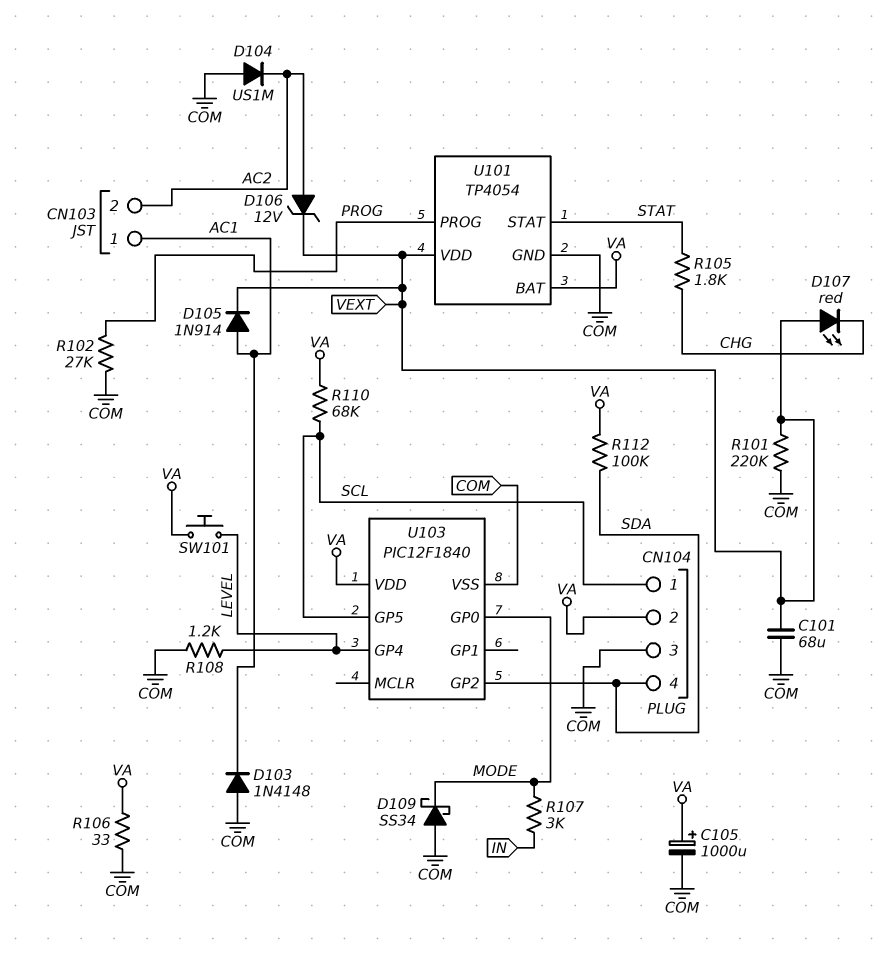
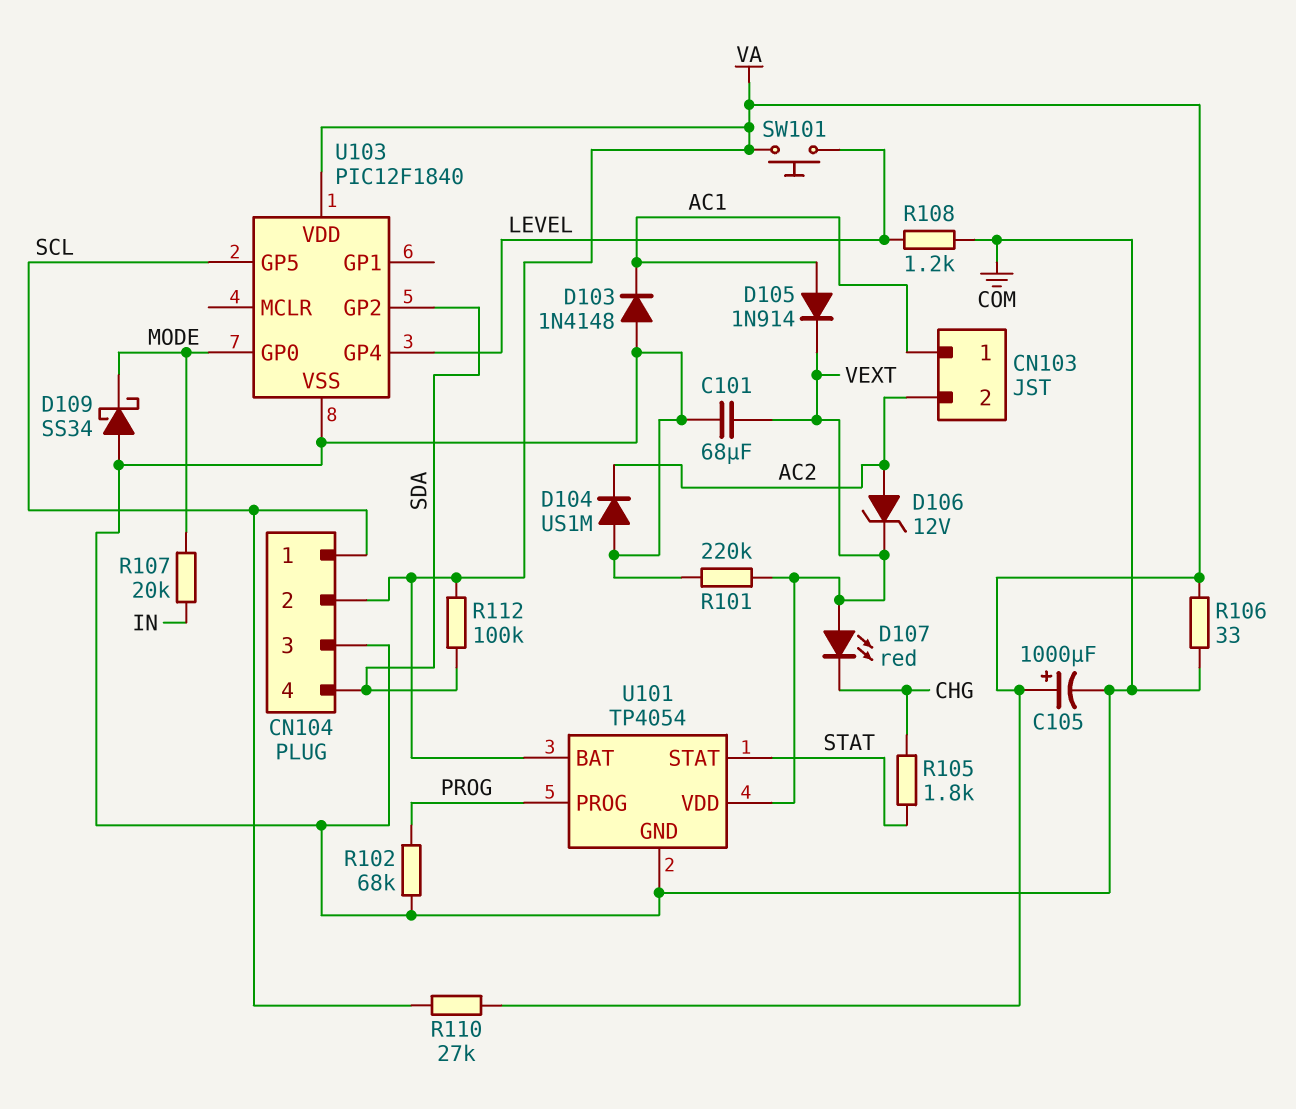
R102: 27k (COM, PROG) -> 68k (COM, PROG)
R107: 3k (IN, MODE) -> 20k (IN, MODE)
R110: 68k (SCL, VA) -> 27k (SCL, VA)

